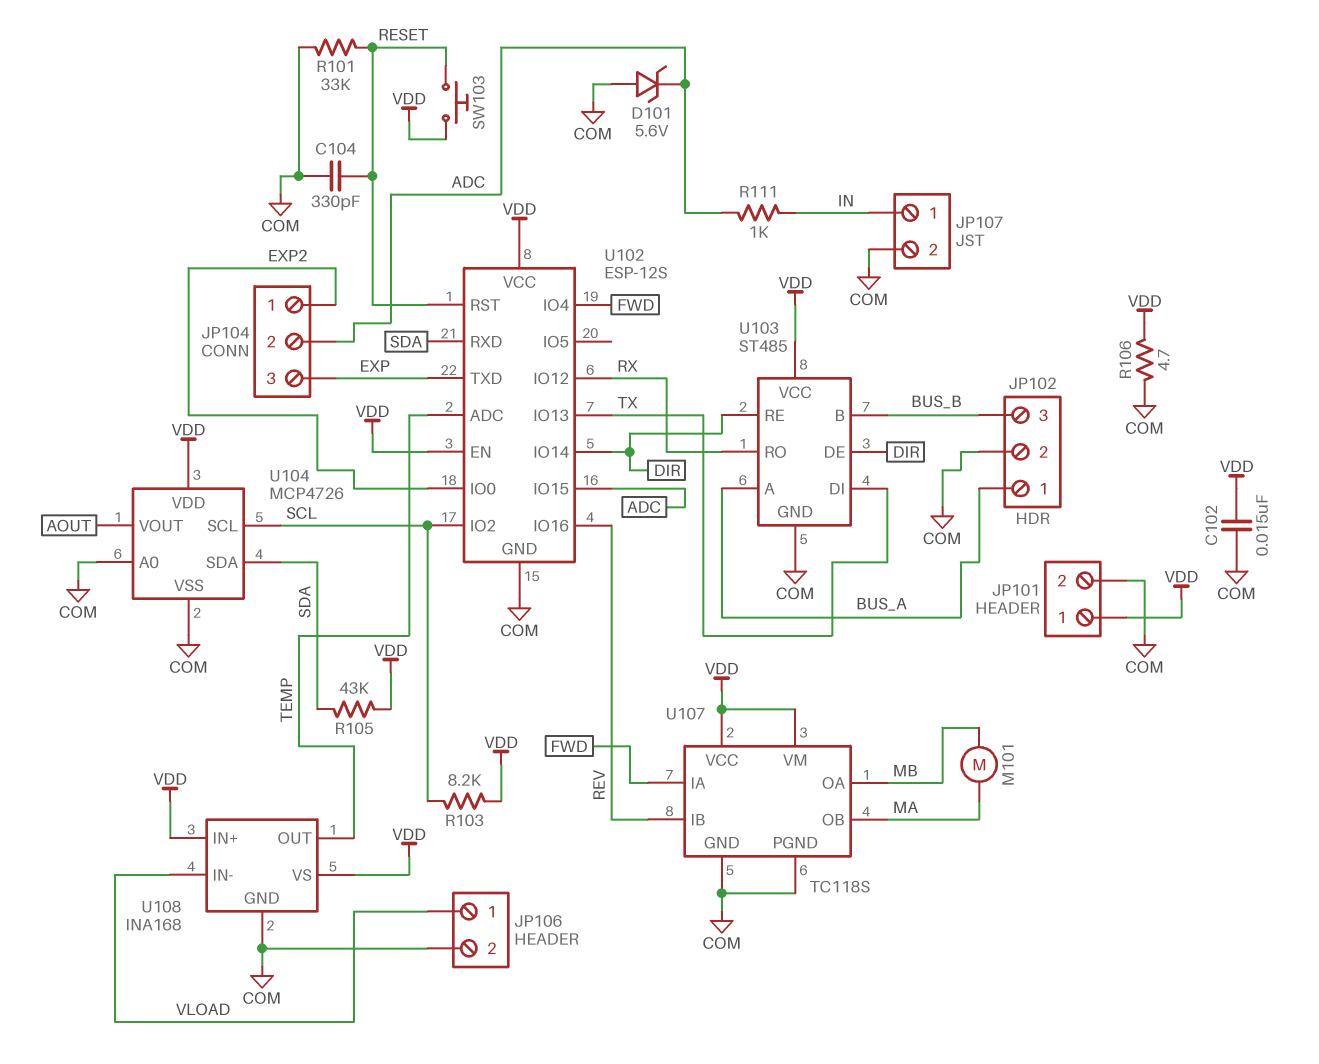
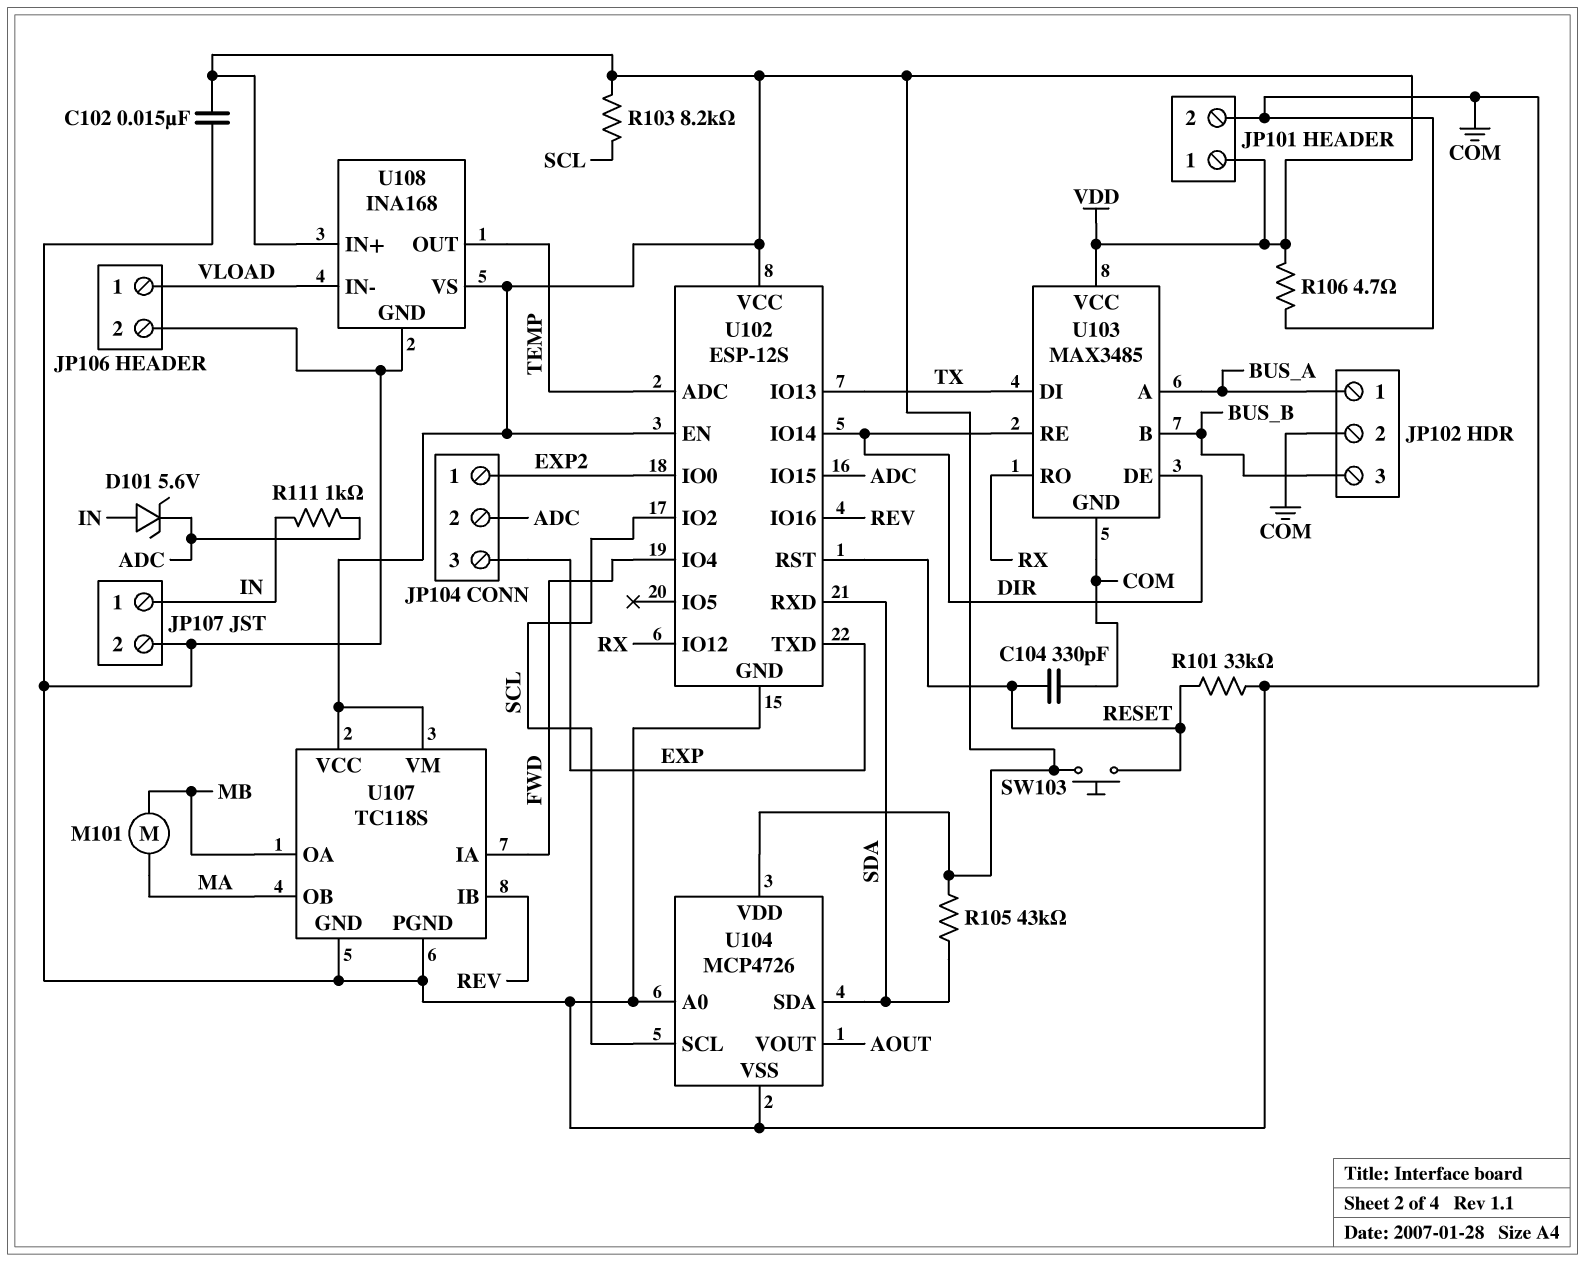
D101: zener 5.6V (A COM, K ADC) -> zener 5.6V (A IN, K ADC)
U103: ST485 -> MAX3485

